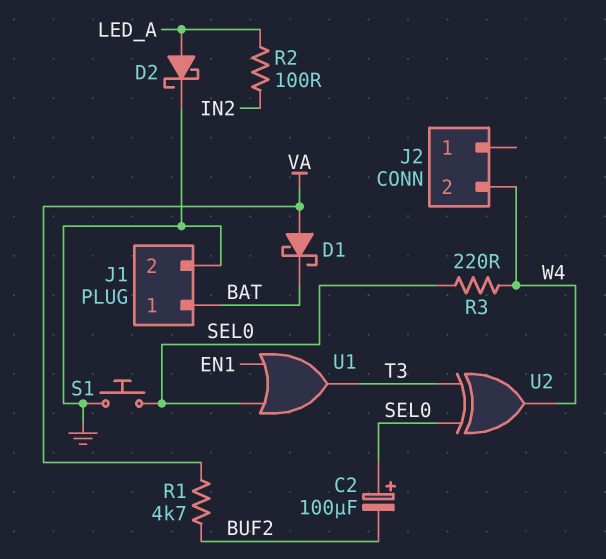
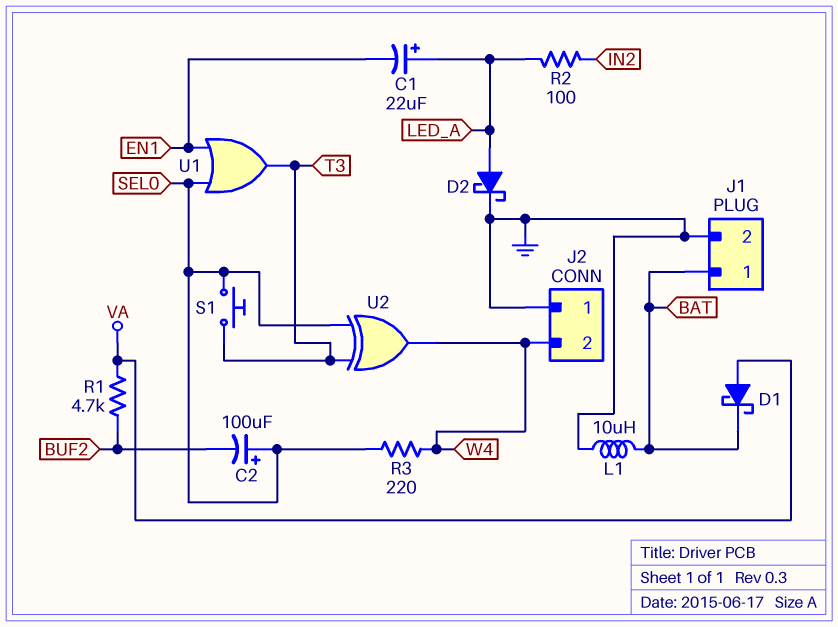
C1: none -> 22uF (plus LED_A, minus EN1)
J2 pin 1: none -> GND
L1: none -> 10uH (BAT, GND)
S1: button (GND, SEL0) -> button (SEL0, T3)

